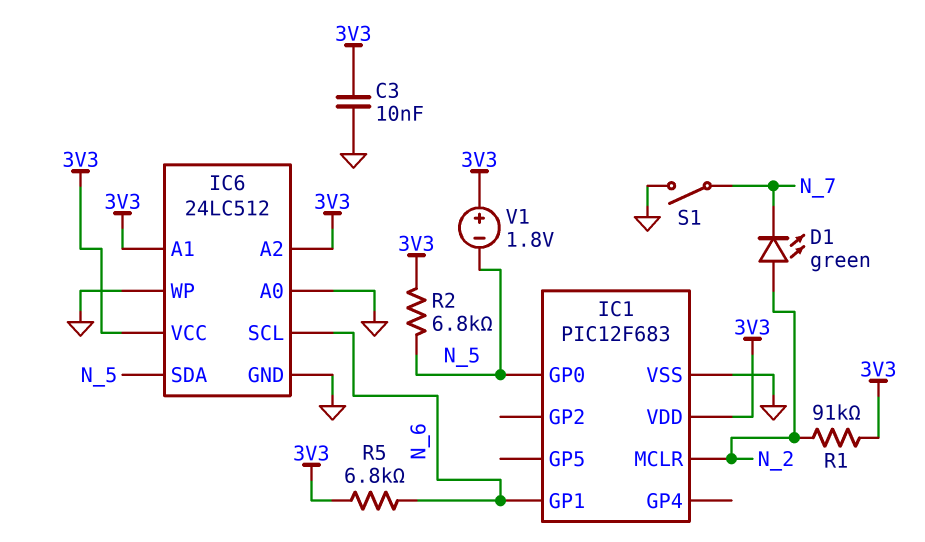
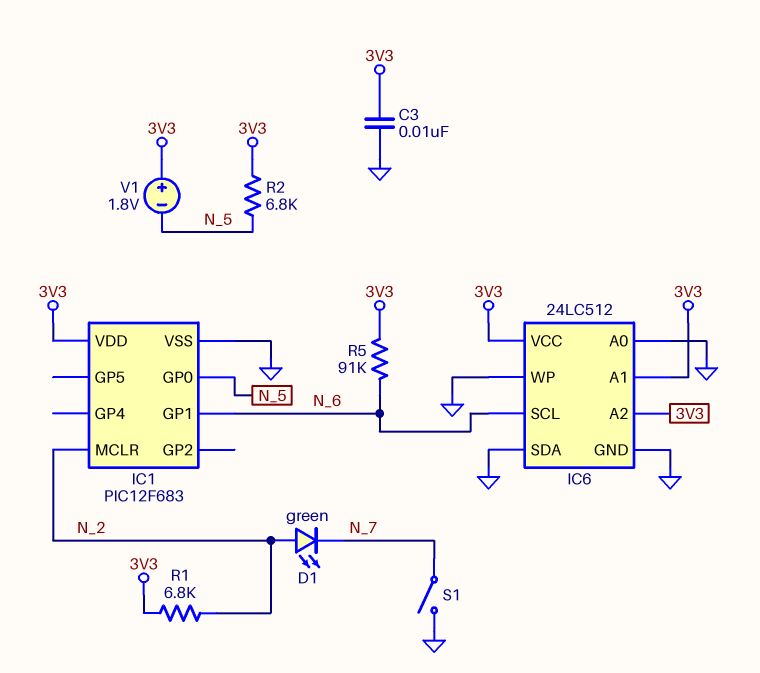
IC6 pin SDA: N_5 -> GND
R1: 91k (3V3, N_2) -> 6.8k (3V3, N_2)
R5: 6.8k (3V3, N_6) -> 91k (3V3, N_6)

